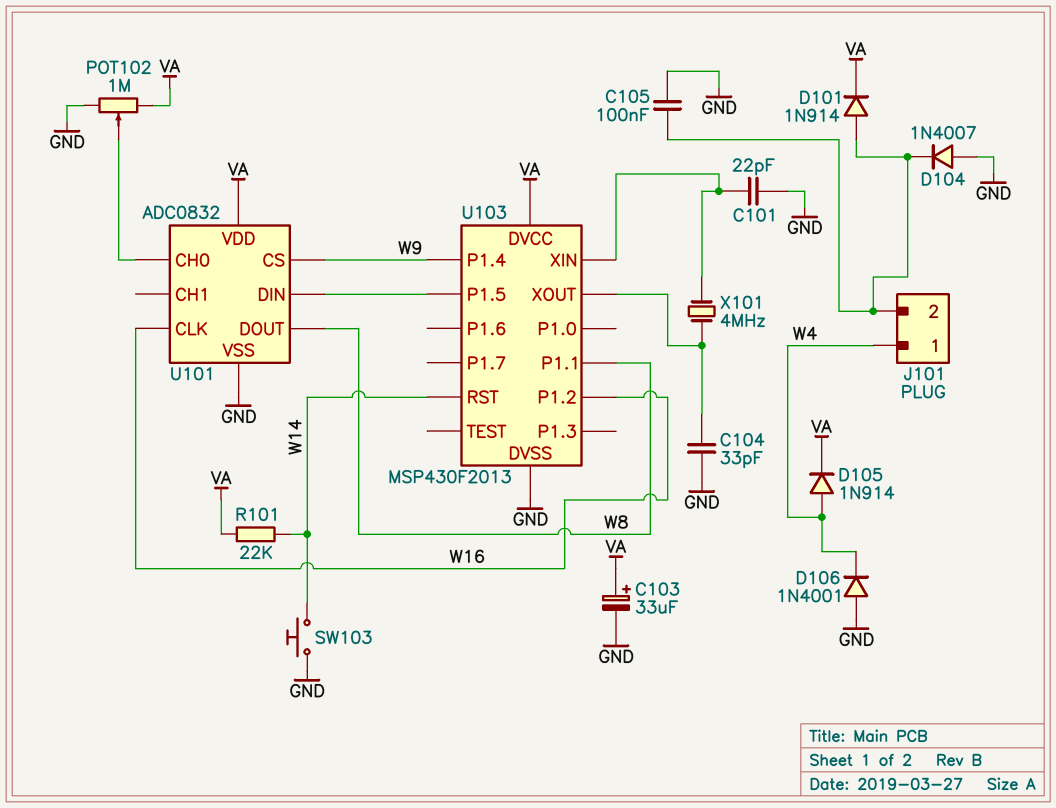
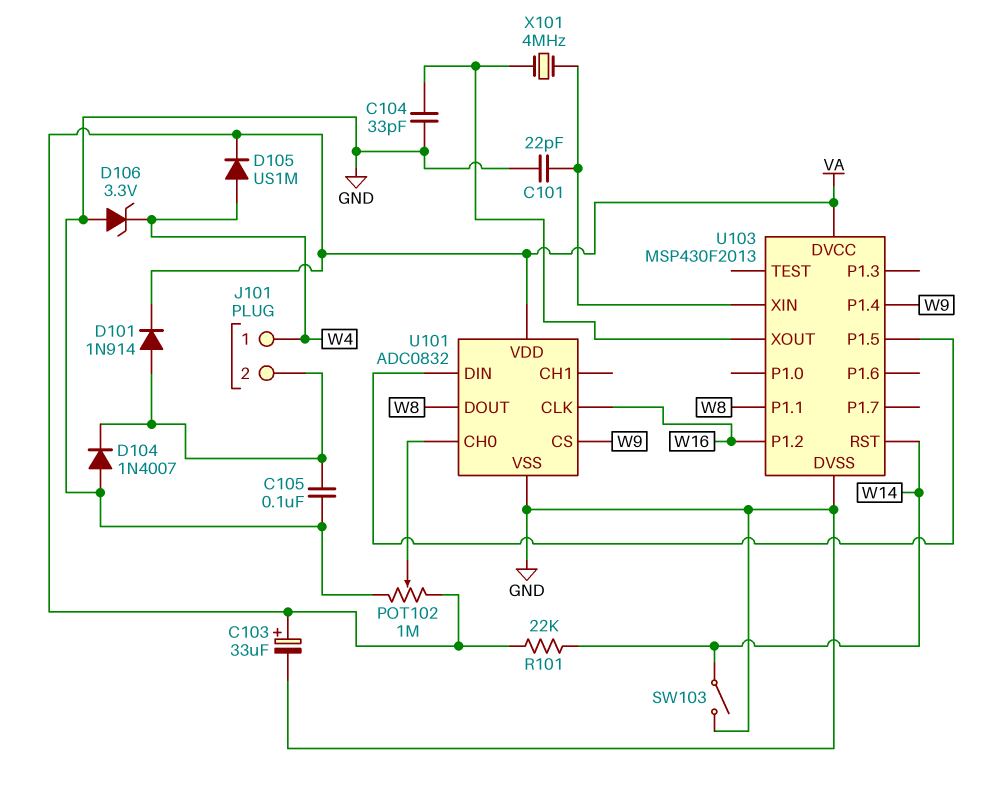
D105: diode 1N914 (A W4, K VA) -> diode US1M (A W4, K VA)
D106: diode 1N4001 (A GND, K W4) -> zener 3.3V (A GND, K W4)
SW103: button (GND, W14) -> switch (GND, W14)

